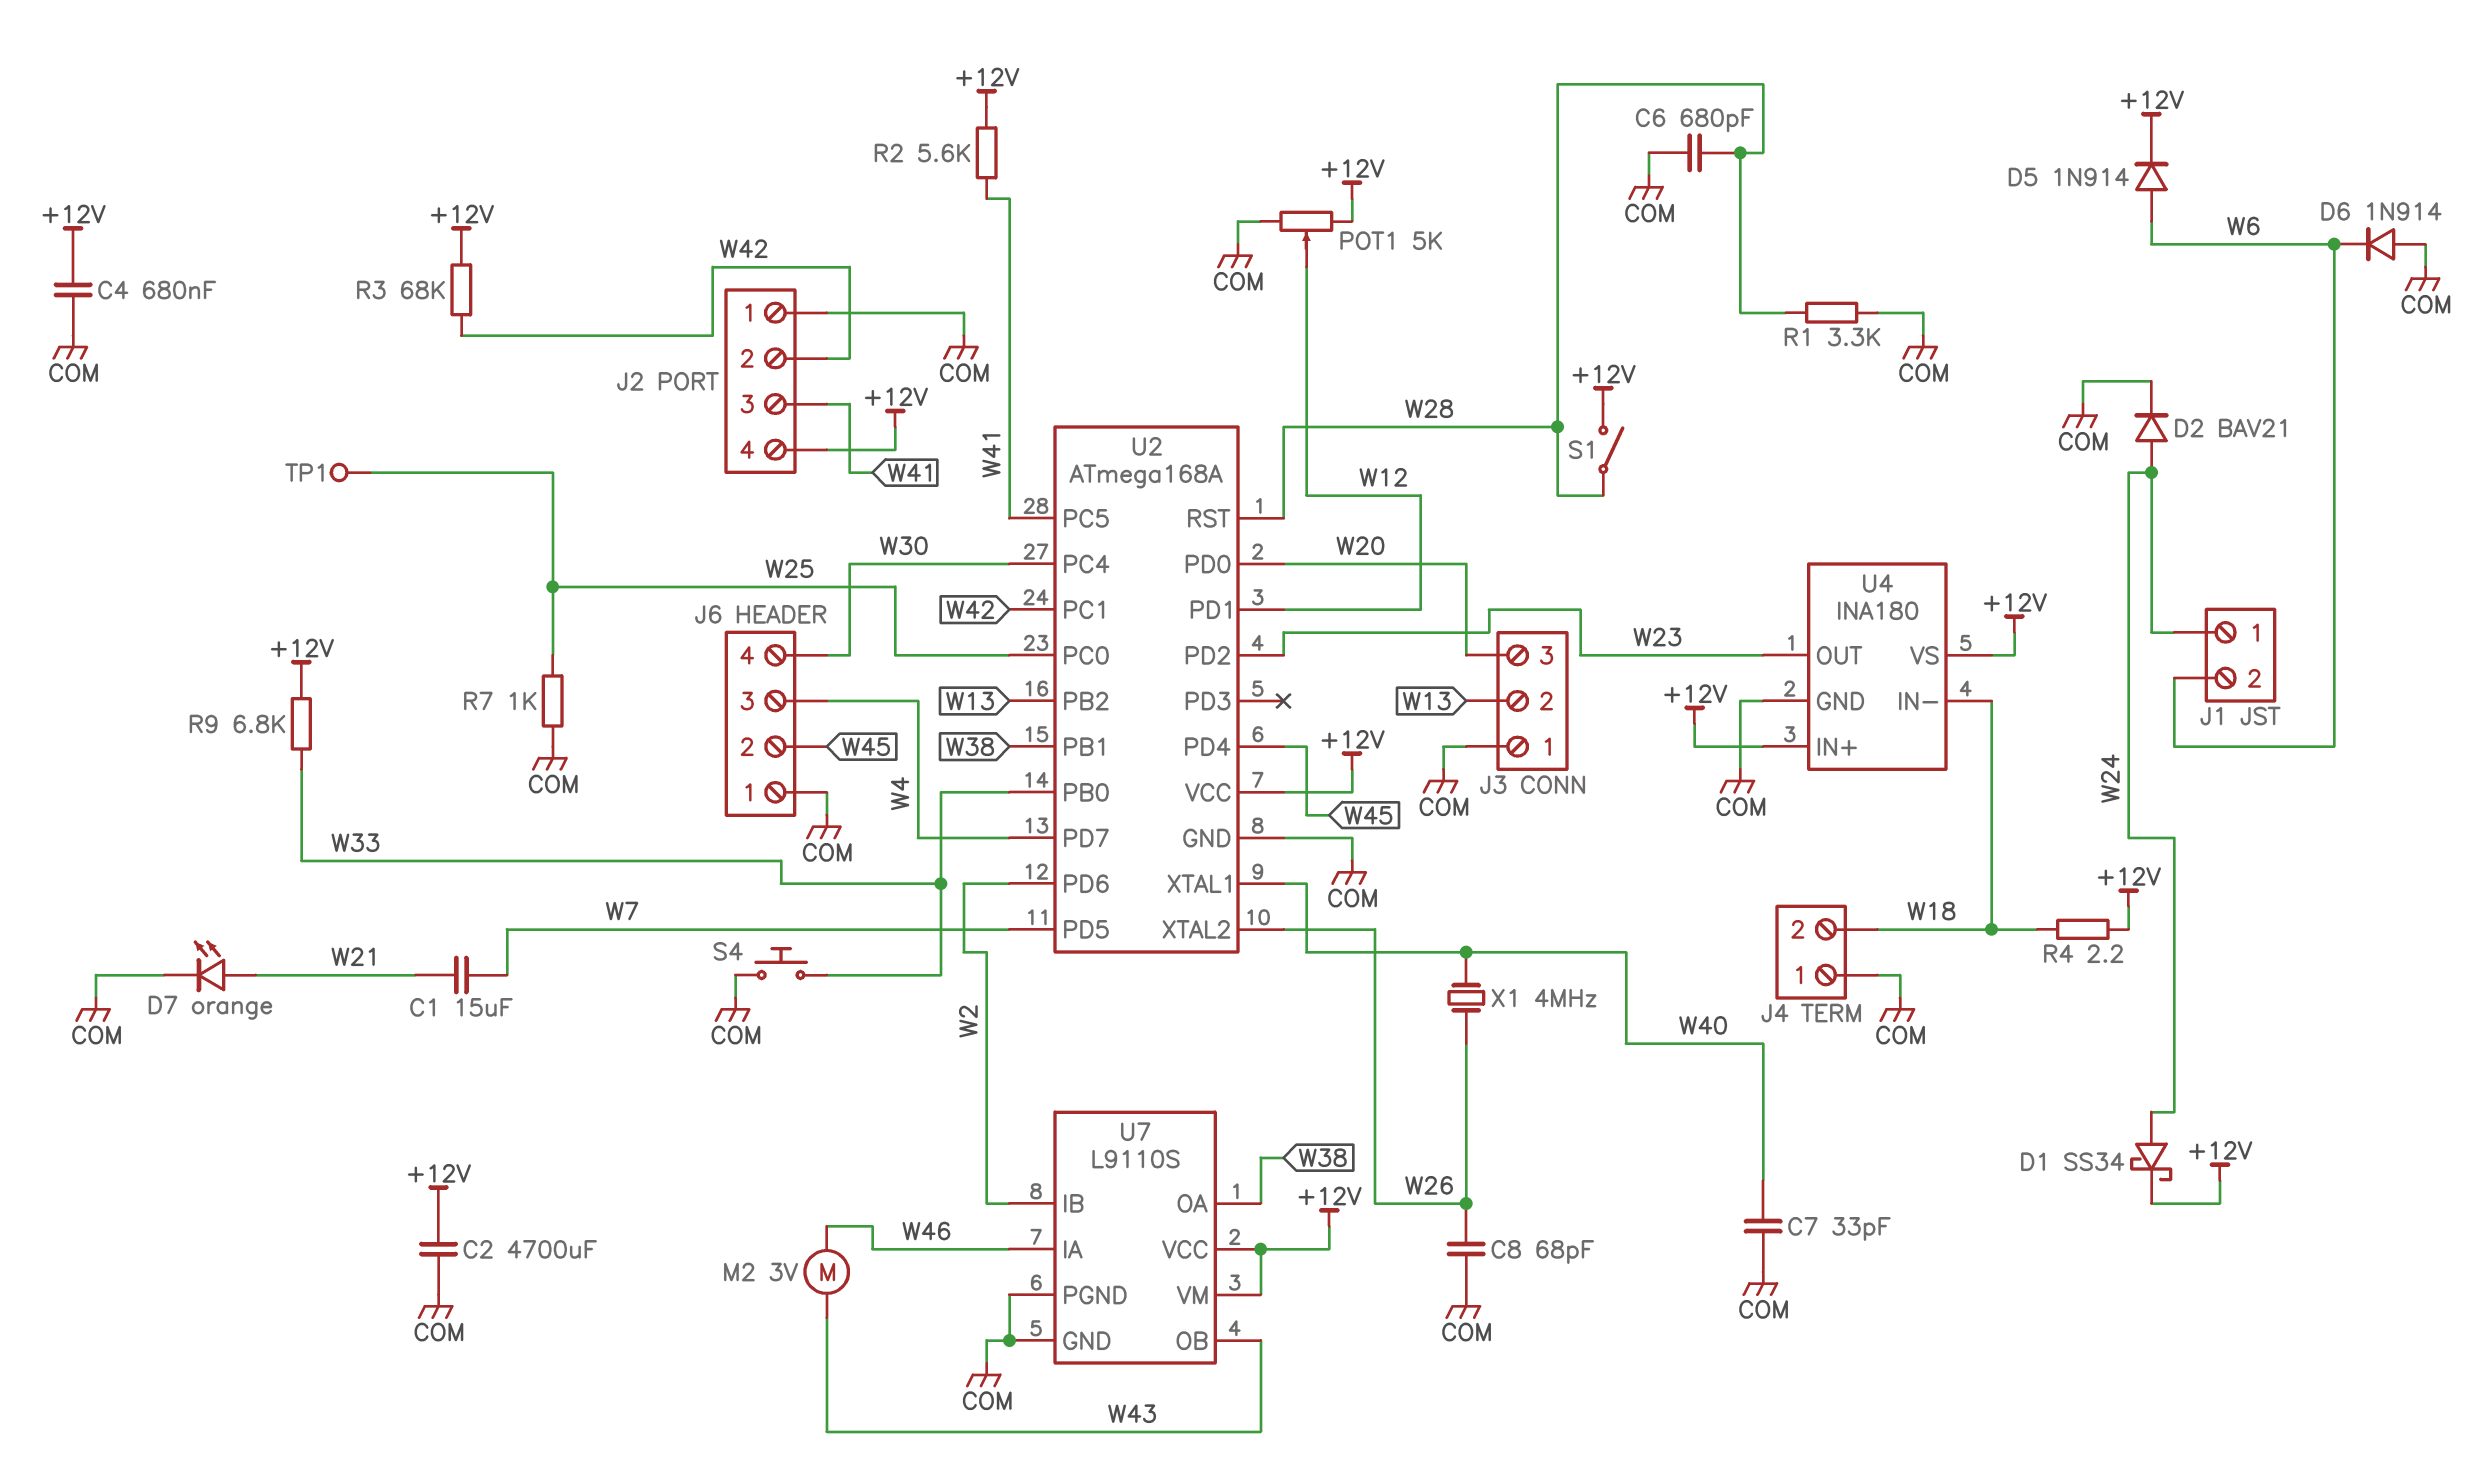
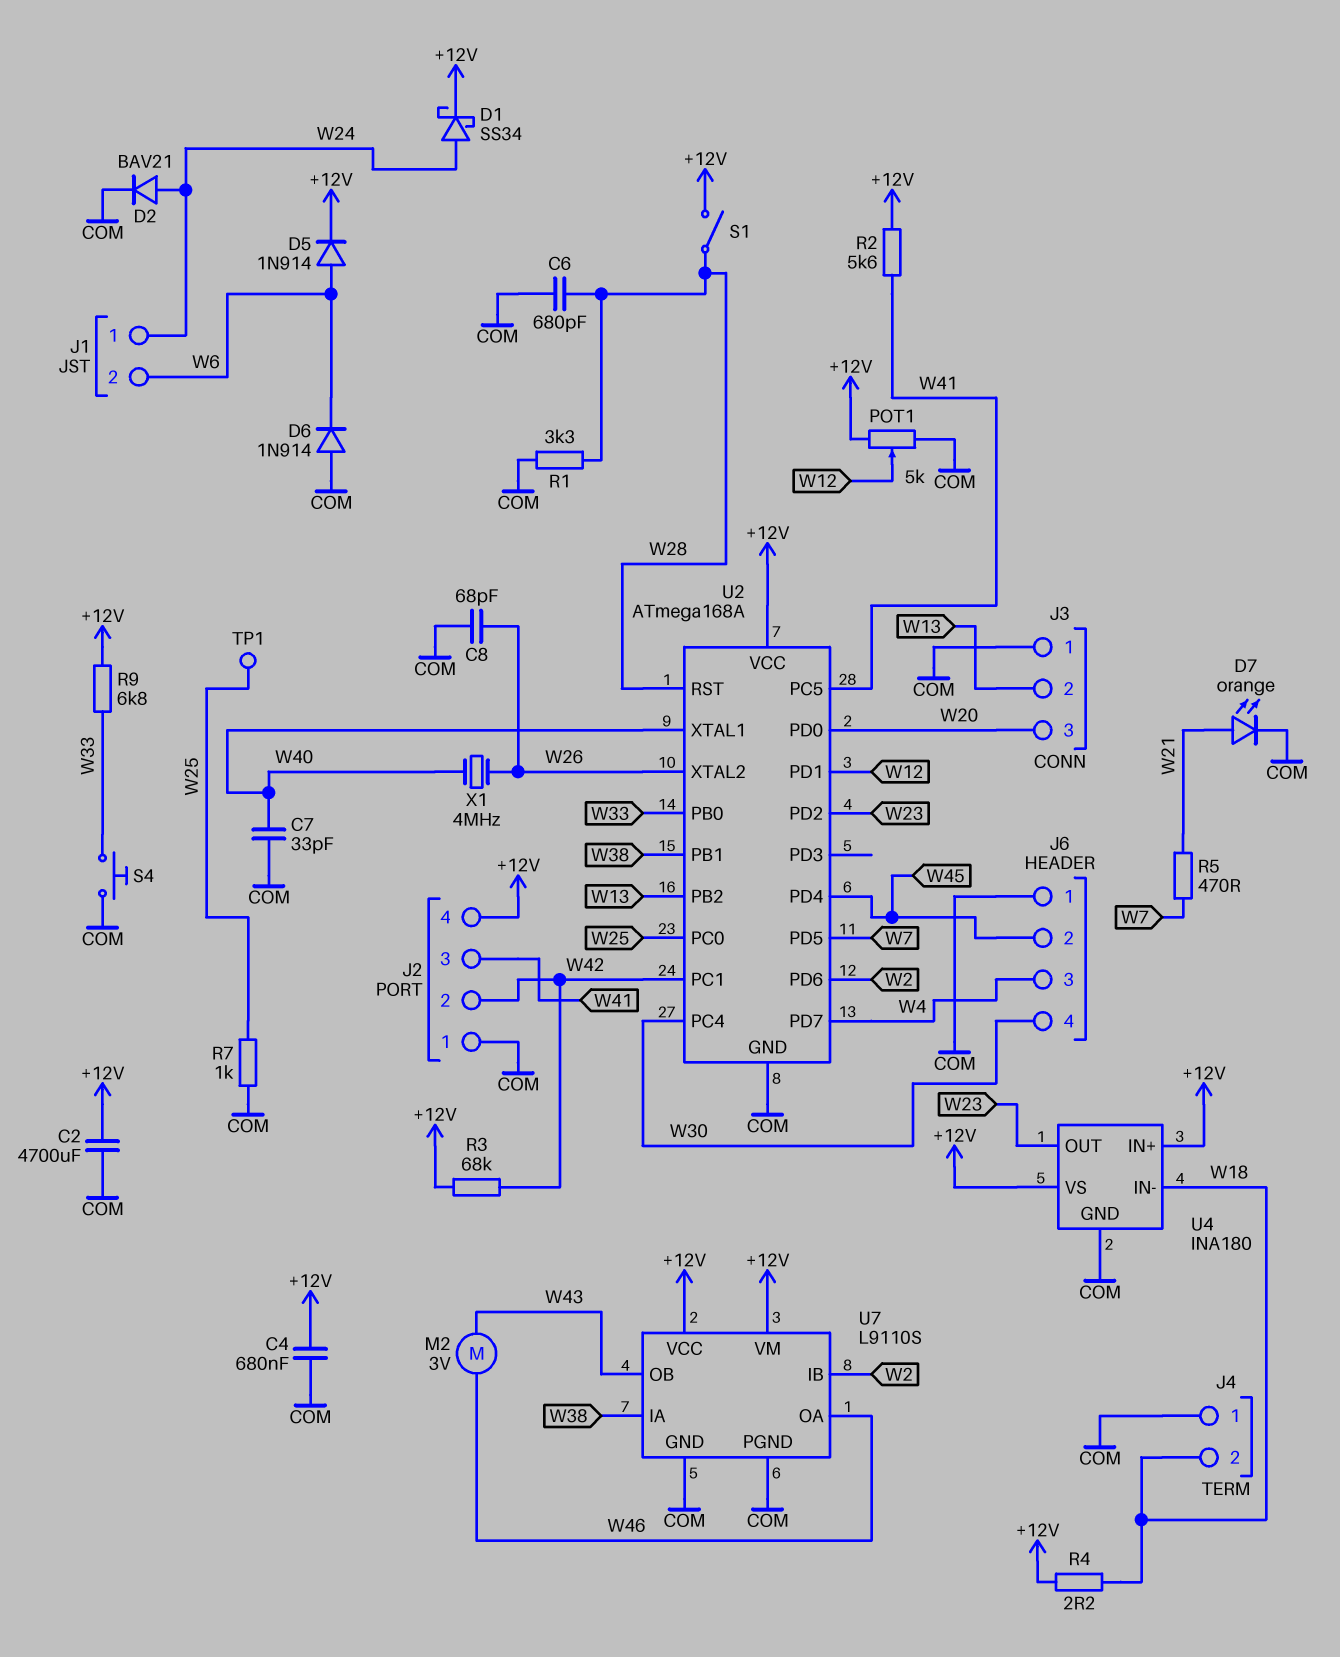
C1: 15uF (W7, W21) -> none
R5: none -> 470 (W7, W21)
U7 pin IA: W46 -> W38
U7 pin OA: W38 -> W46

